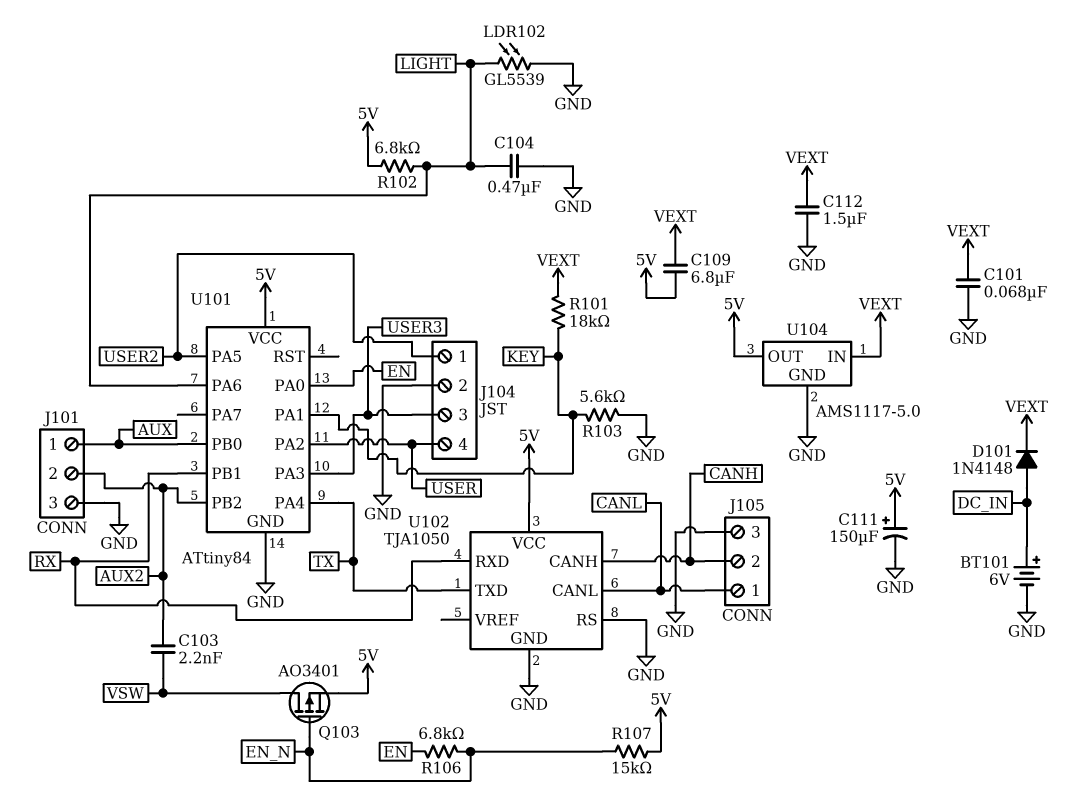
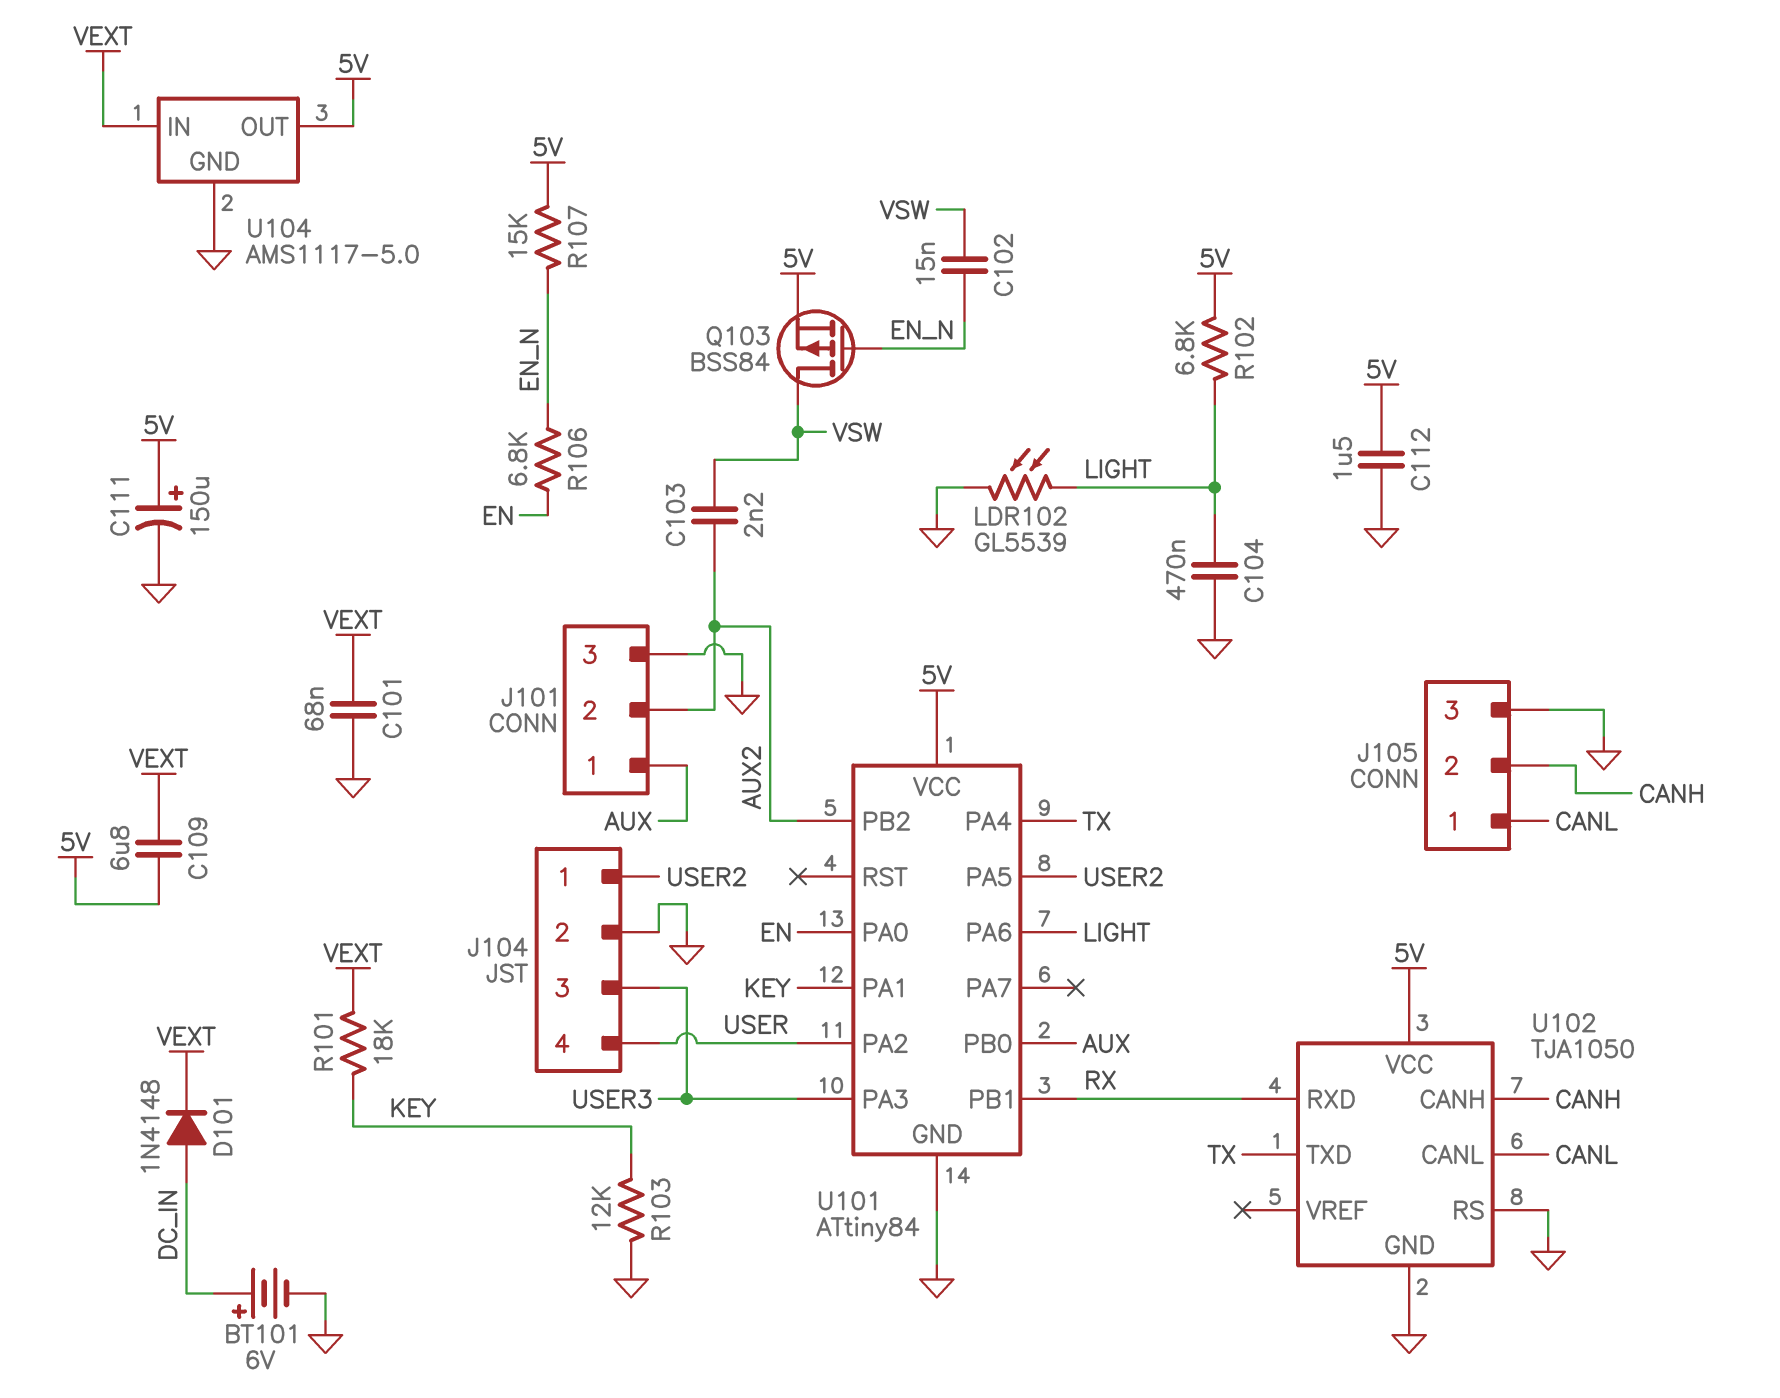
C102: none -> 15nF (EN_N, VSW)
C112: 1.5uF (GND, VEXT) -> 1.5uF (5V, GND)
Q103: PMOS AO3401 (G EN_N, D VSW, S 5V) -> PMOS BSS84 (G EN_N, D VSW, S 5V)
R103: 5.6k (GND, KEY) -> 12k (GND, KEY)

